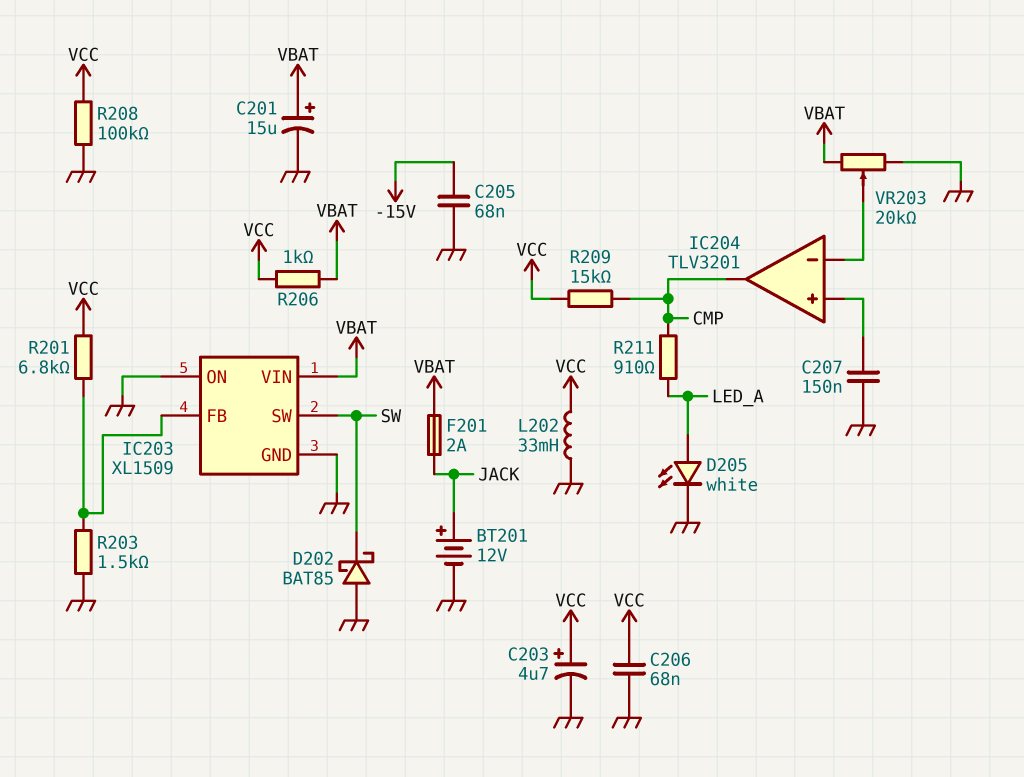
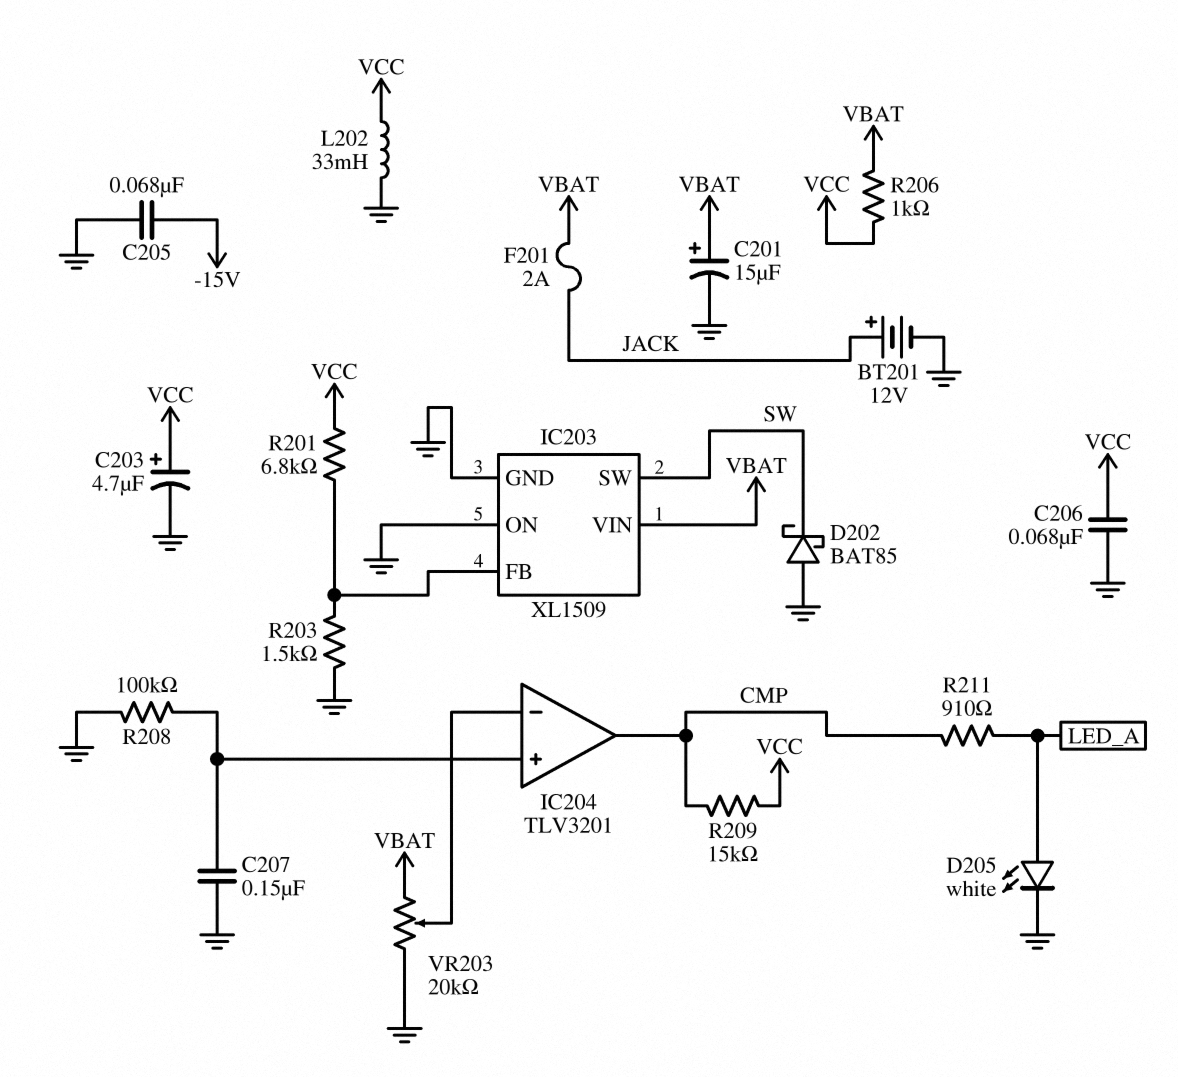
R208: 100k (GND, VCC) -> 100k (GND, IC204/in+)

